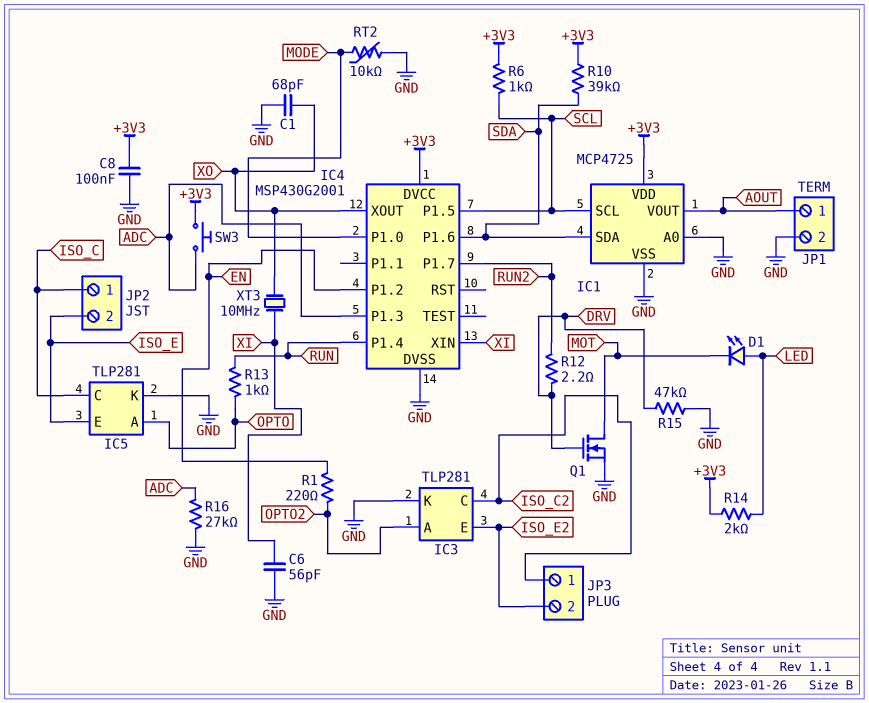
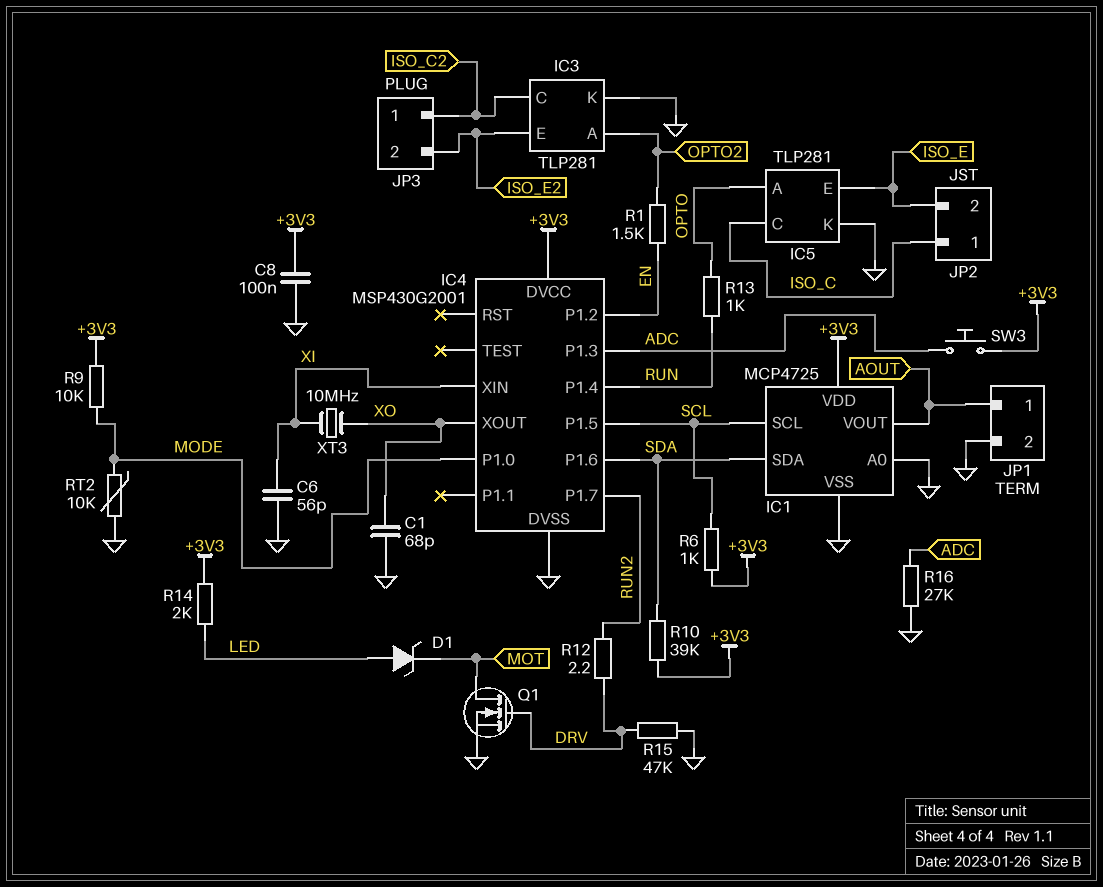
D1: LED (A LED, K MOT) -> zener (A LED, K MOT)
R1: 220 (EN, OPTO2) -> 1.5k (EN, OPTO2)
R9: none -> 10k (+3V3, MODE)

